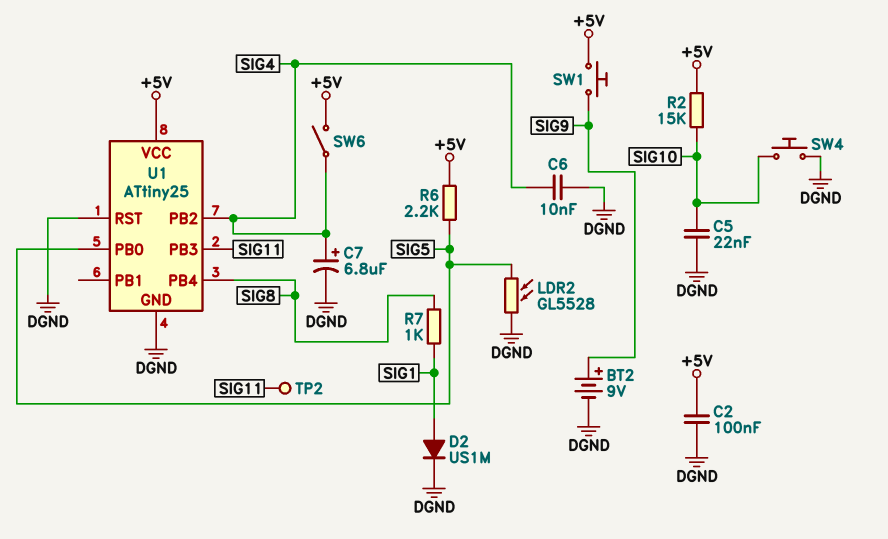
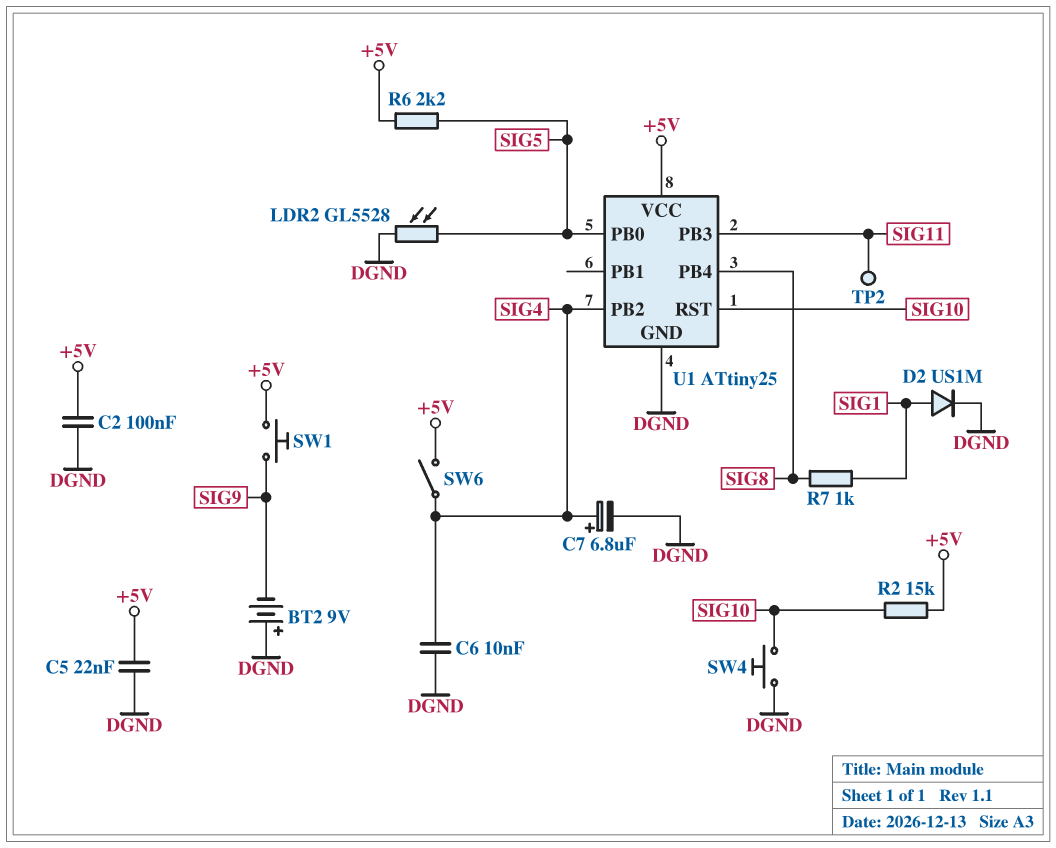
BT2: 9V (plus SIG9, minus DGND) -> 9V (plus DGND, minus SIG9)
C5: 22nF (DGND, SIG10) -> 22nF (+5V, DGND)
U1 pin RST: DGND -> SIG10

